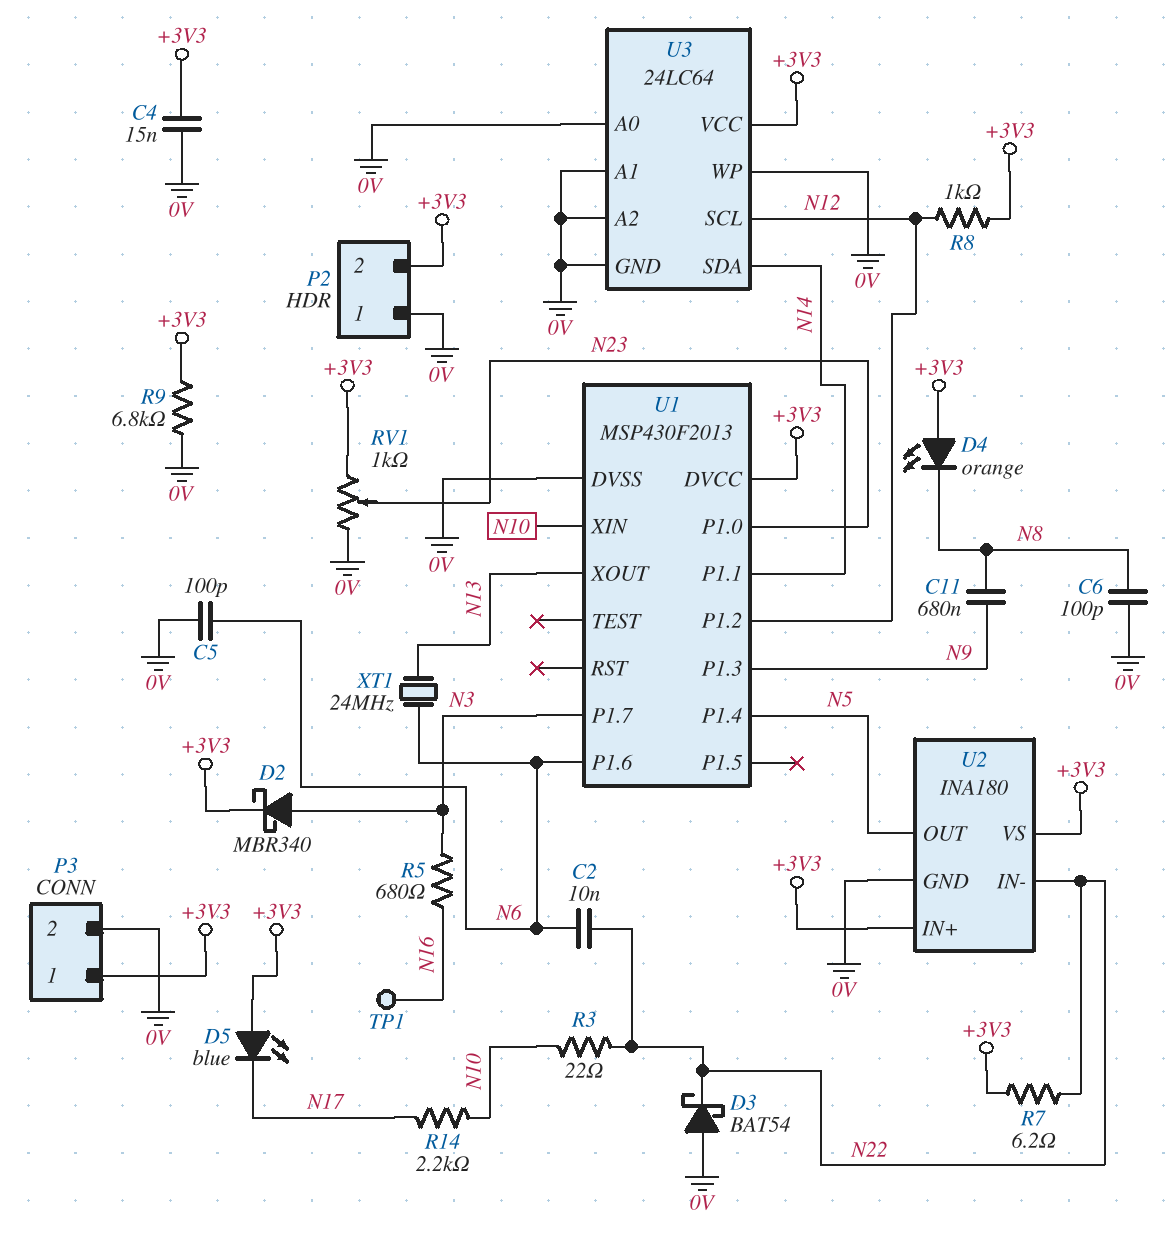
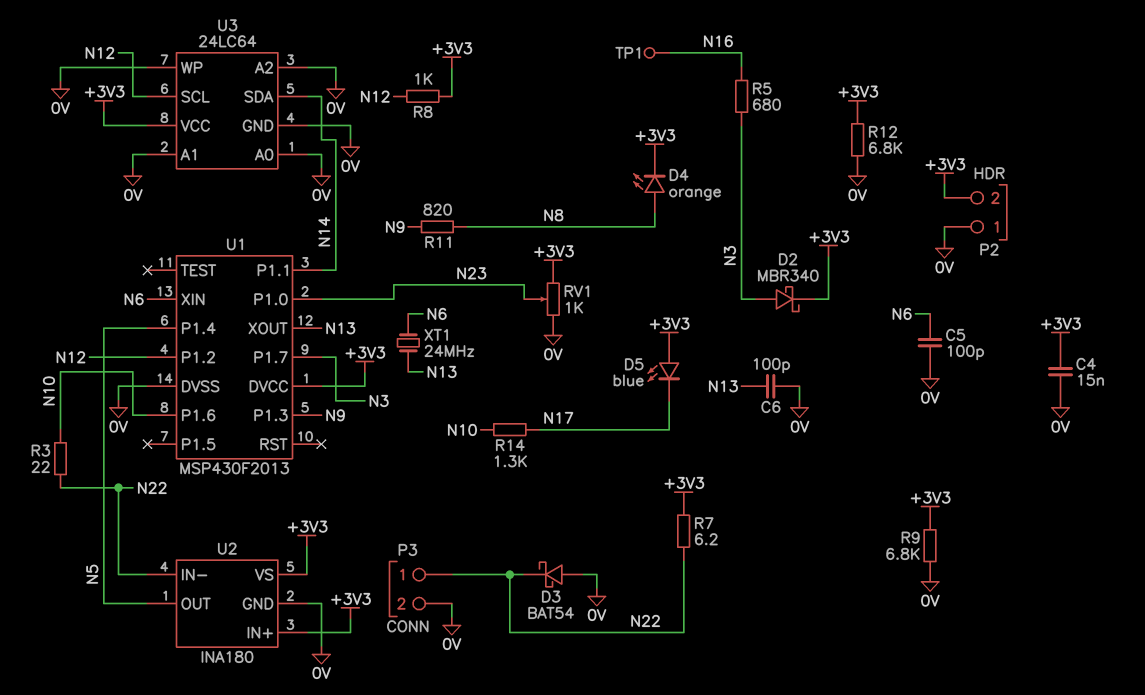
C2: 10nF (N6, N22) -> none
C6: 100pF (0V, N8) -> 100pF (0V, N13)
C11: 680nF (N8, N9) -> none
D4: LED orange (A +3V3, K N8) -> LED orange (A N8, K +3V3)
P3 pin 1: +3V3 -> N22
R11: none -> 820 (N8, N9)
R12: none -> 6.8k (+3V3, 0V)
R14: 2.2k (N10, N17) -> 1.3k (N10, N17)
U1 pin P1.6: N6 -> N10
U1 pin XIN: N10 -> N6

